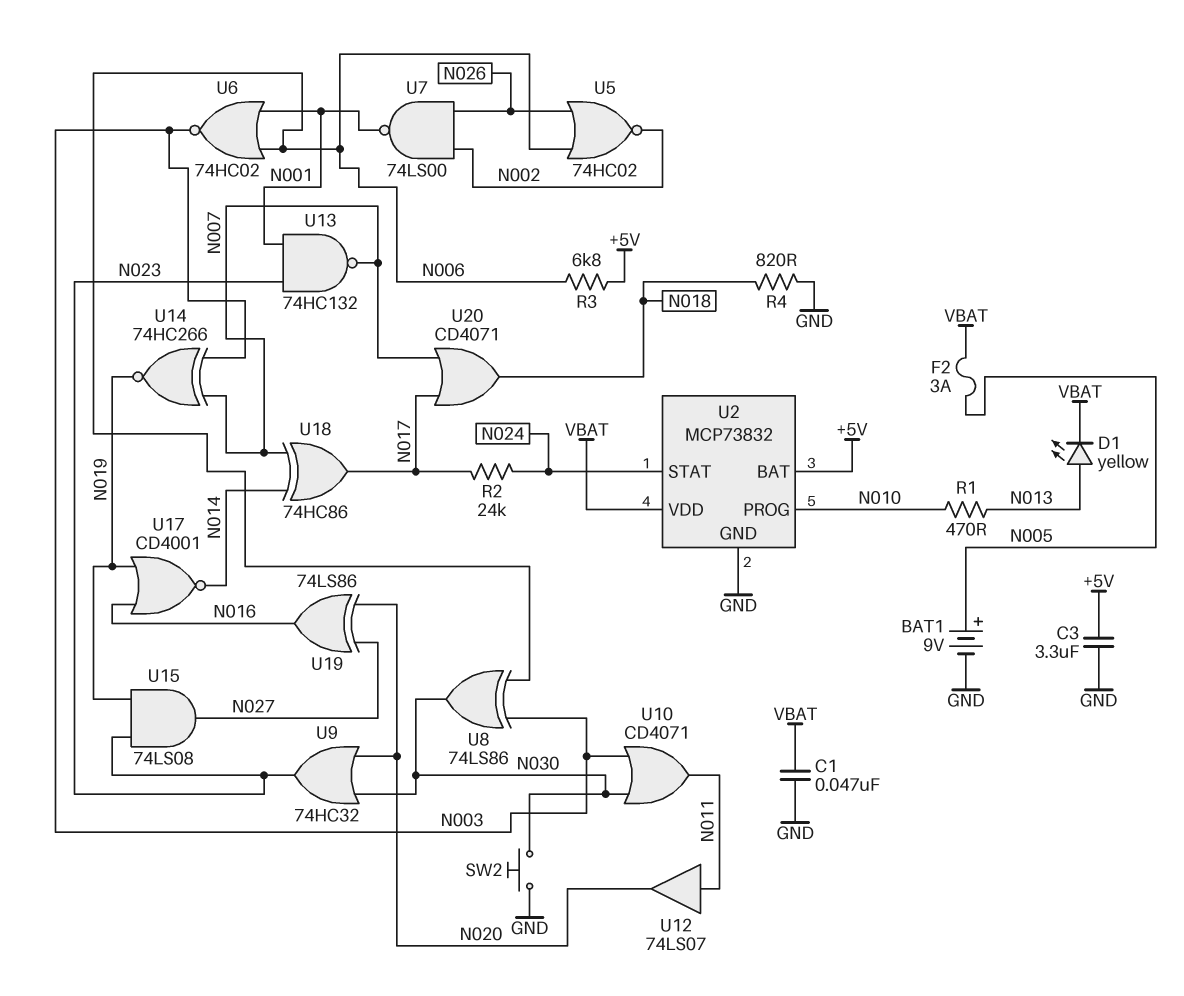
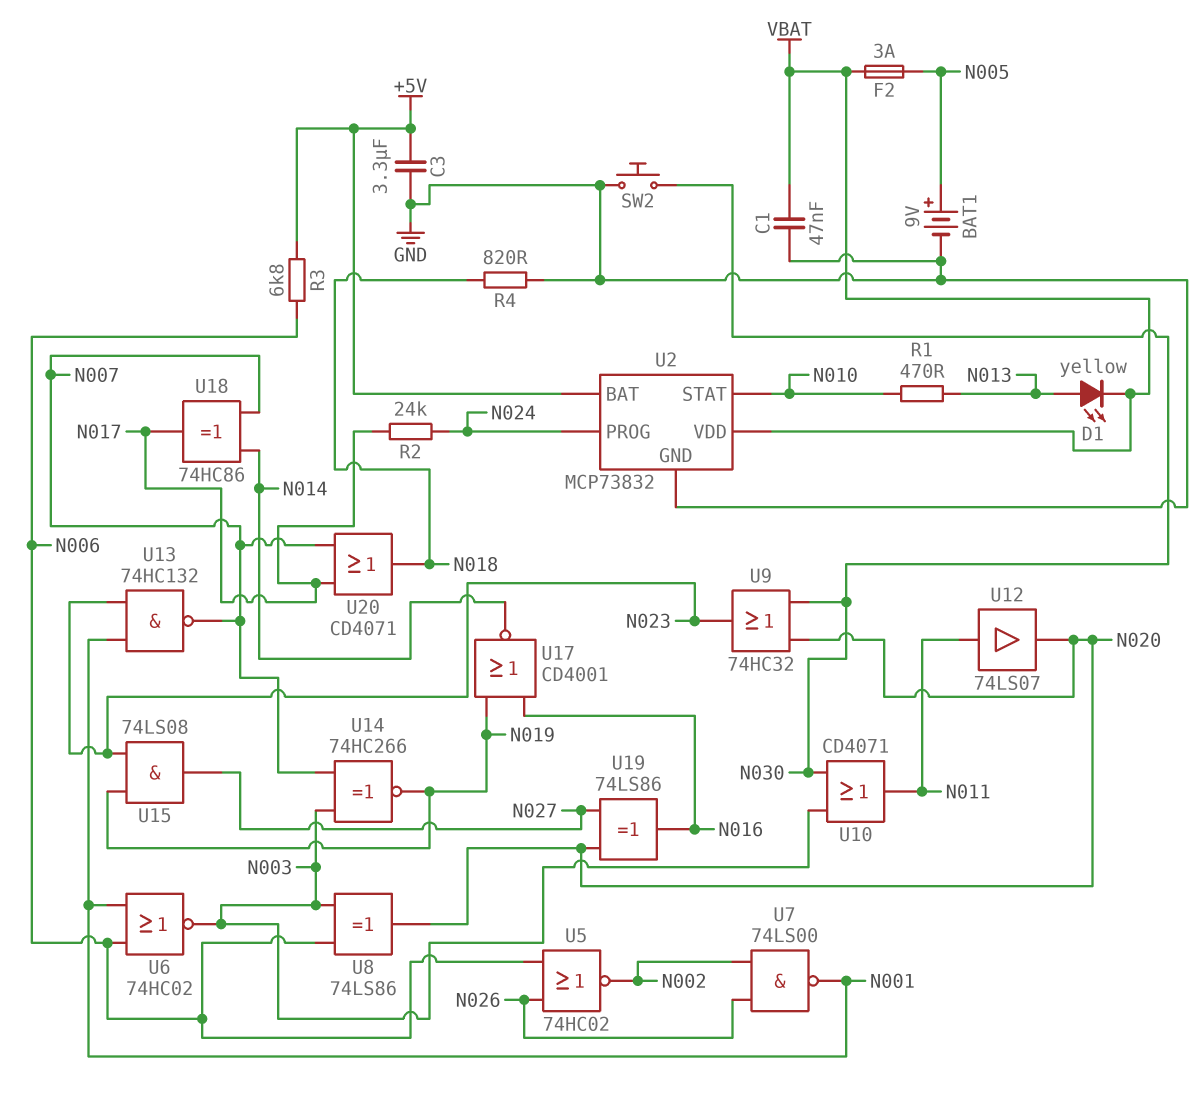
U2 pin PROG: N010 -> N024
U2 pin STAT: N024 -> N010
U8: XOR 74LS86 (in N003, in N006, out N030) -> XOR 74LS86 (in N003, in N006, out N020)

